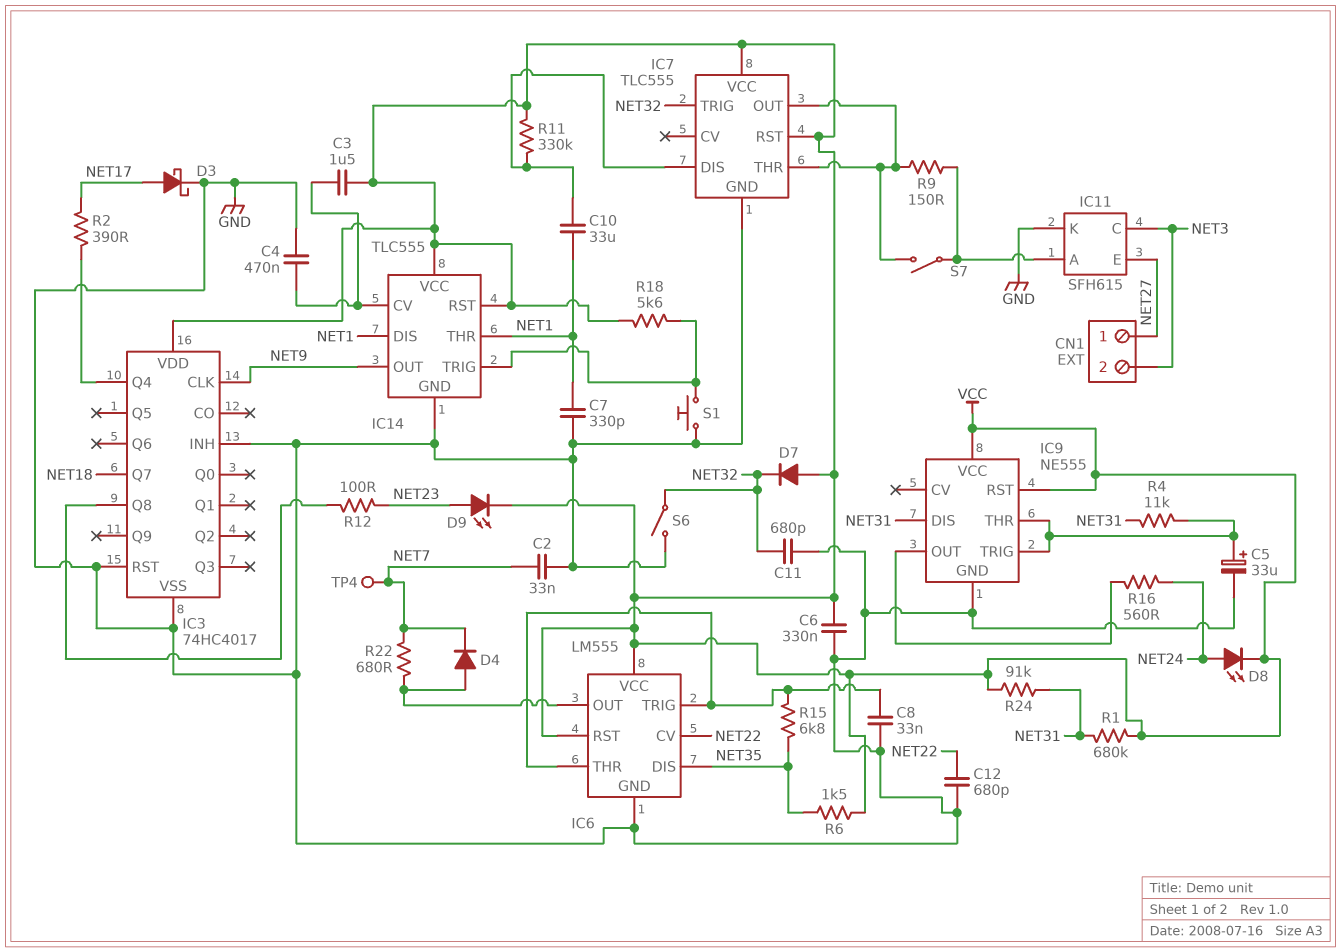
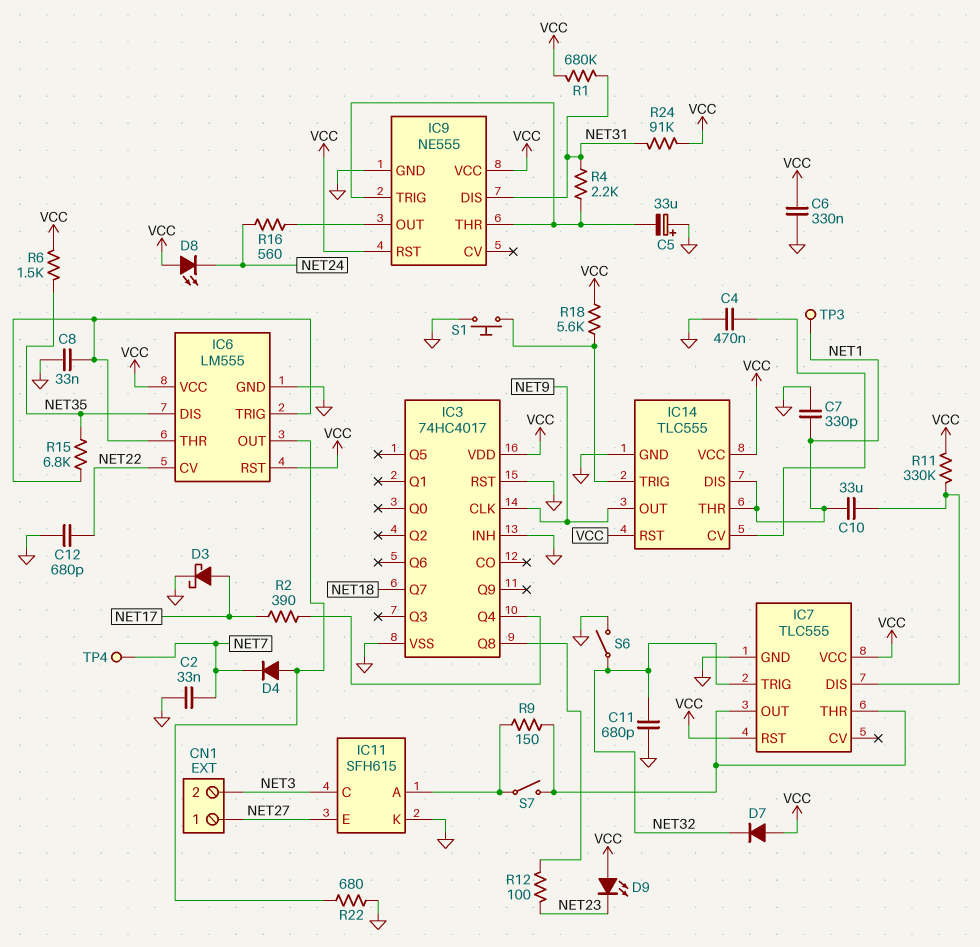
C3: 1.5uF (IC14/CV, VCC) -> none
C5: 33uF (plus IC9/THR, minus GND) -> 33uF (plus GND, minus IC9/THR)
D8: LED (A NET24, K VCC) -> LED (A VCC, K NET24)
D9: LED (A NET23, K VCC) -> LED (A VCC, K NET23)
R4: 11k (IC9/THR, NET31) -> 2.2k (IC9/THR, NET31)
R22: 680 (IC6/OUT, NET7) -> 680 (GND, IC6/OUT)
TP3: none -> test point (NET1)

